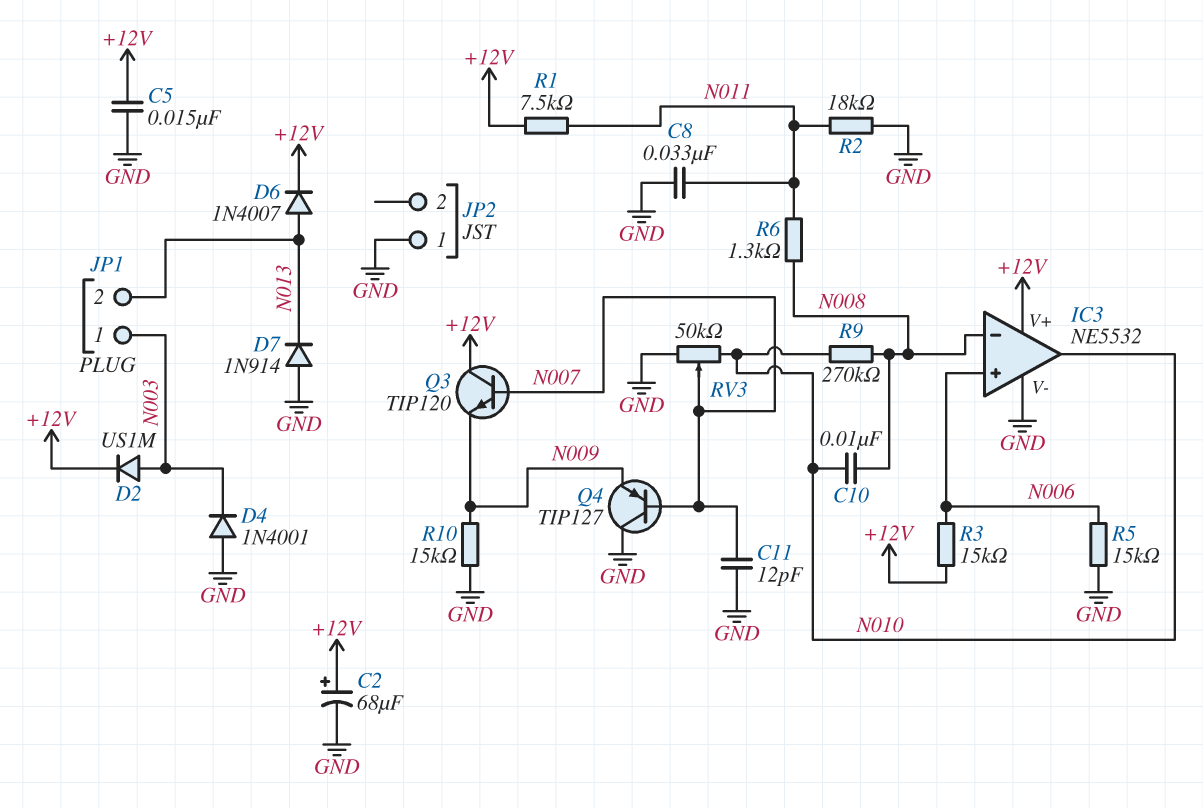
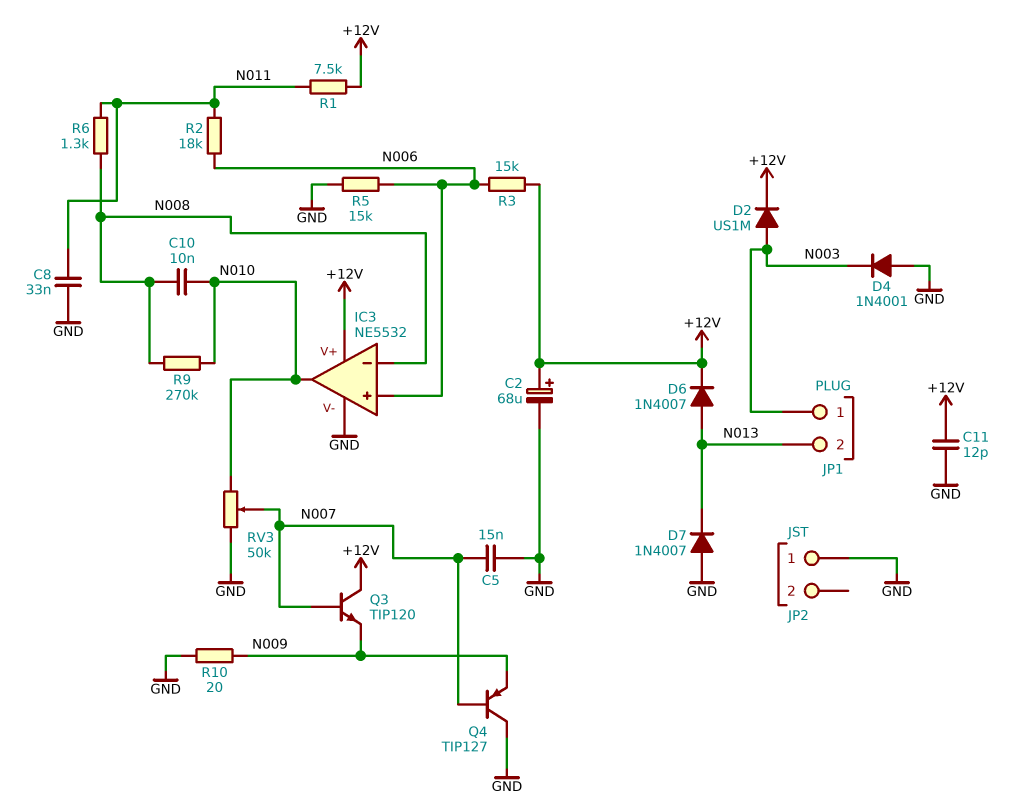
C5: 15nF (+12V, GND) -> 15nF (GND, N007)
C11: 12pF (GND, N007) -> 12pF (+12V, GND)
D7: diode 1N914 (A GND, K N013) -> diode 1N4007 (A GND, K N013)
R2: 18k (GND, N011) -> 18k (N006, N011)
R10: 15k (GND, N009) -> 20 (GND, N009)

